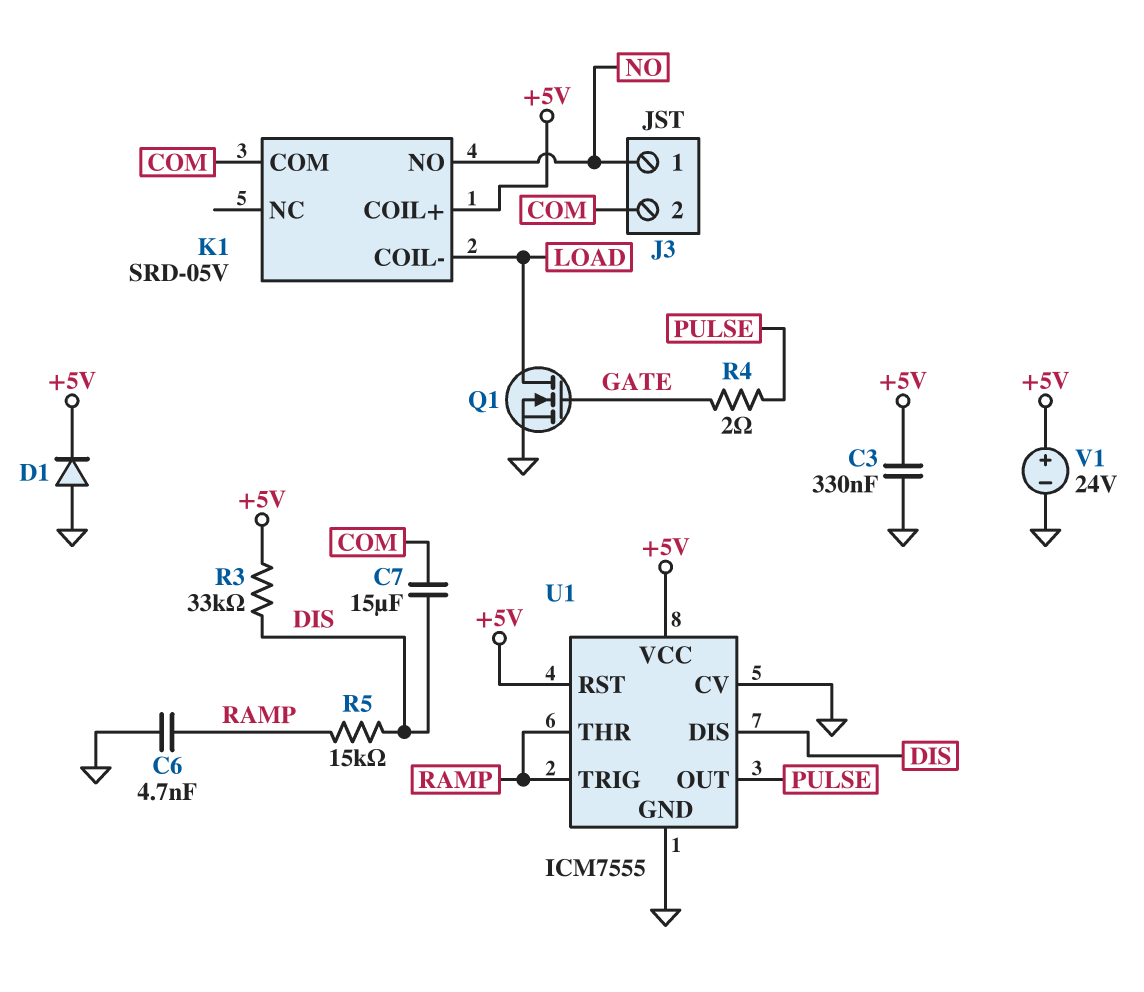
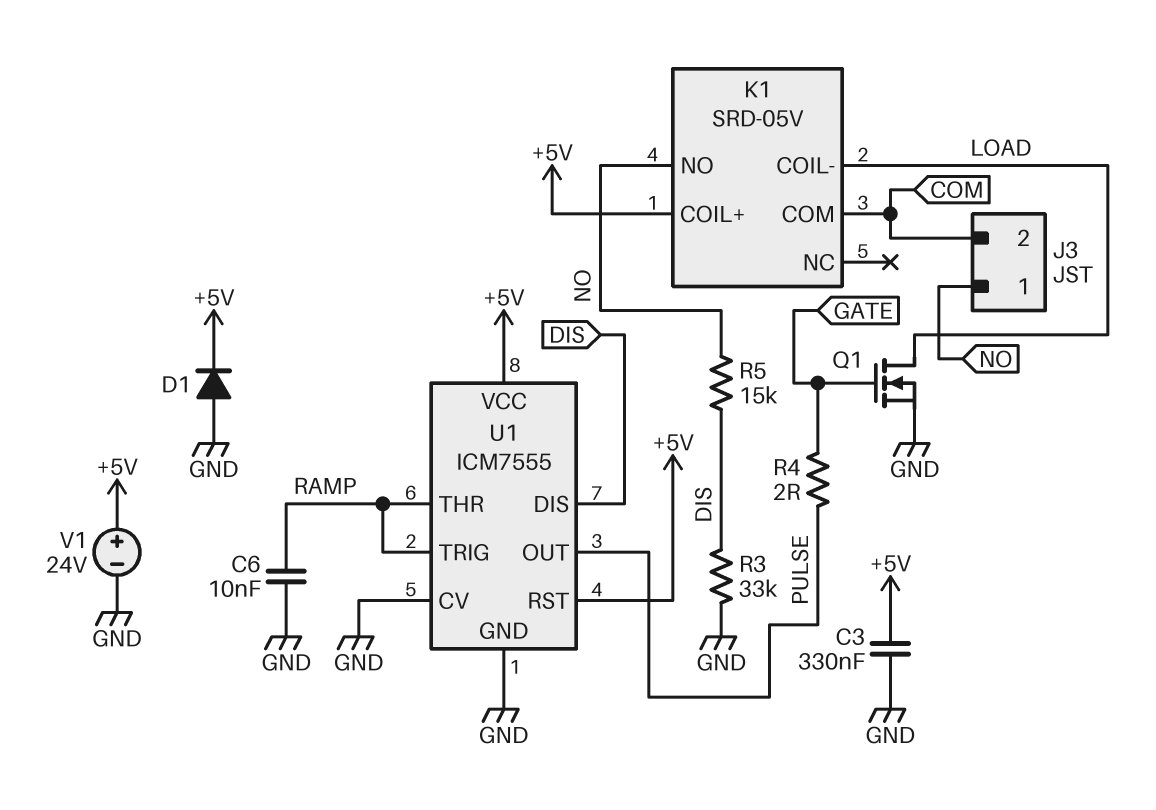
C6: 4.7nF (GND, RAMP) -> 10nF (GND, RAMP)
C7: 15uF (COM, DIS) -> none
R3: 33k (+5V, DIS) -> 33k (DIS, GND)
R5: 15k (DIS, RAMP) -> 15k (DIS, NO)

